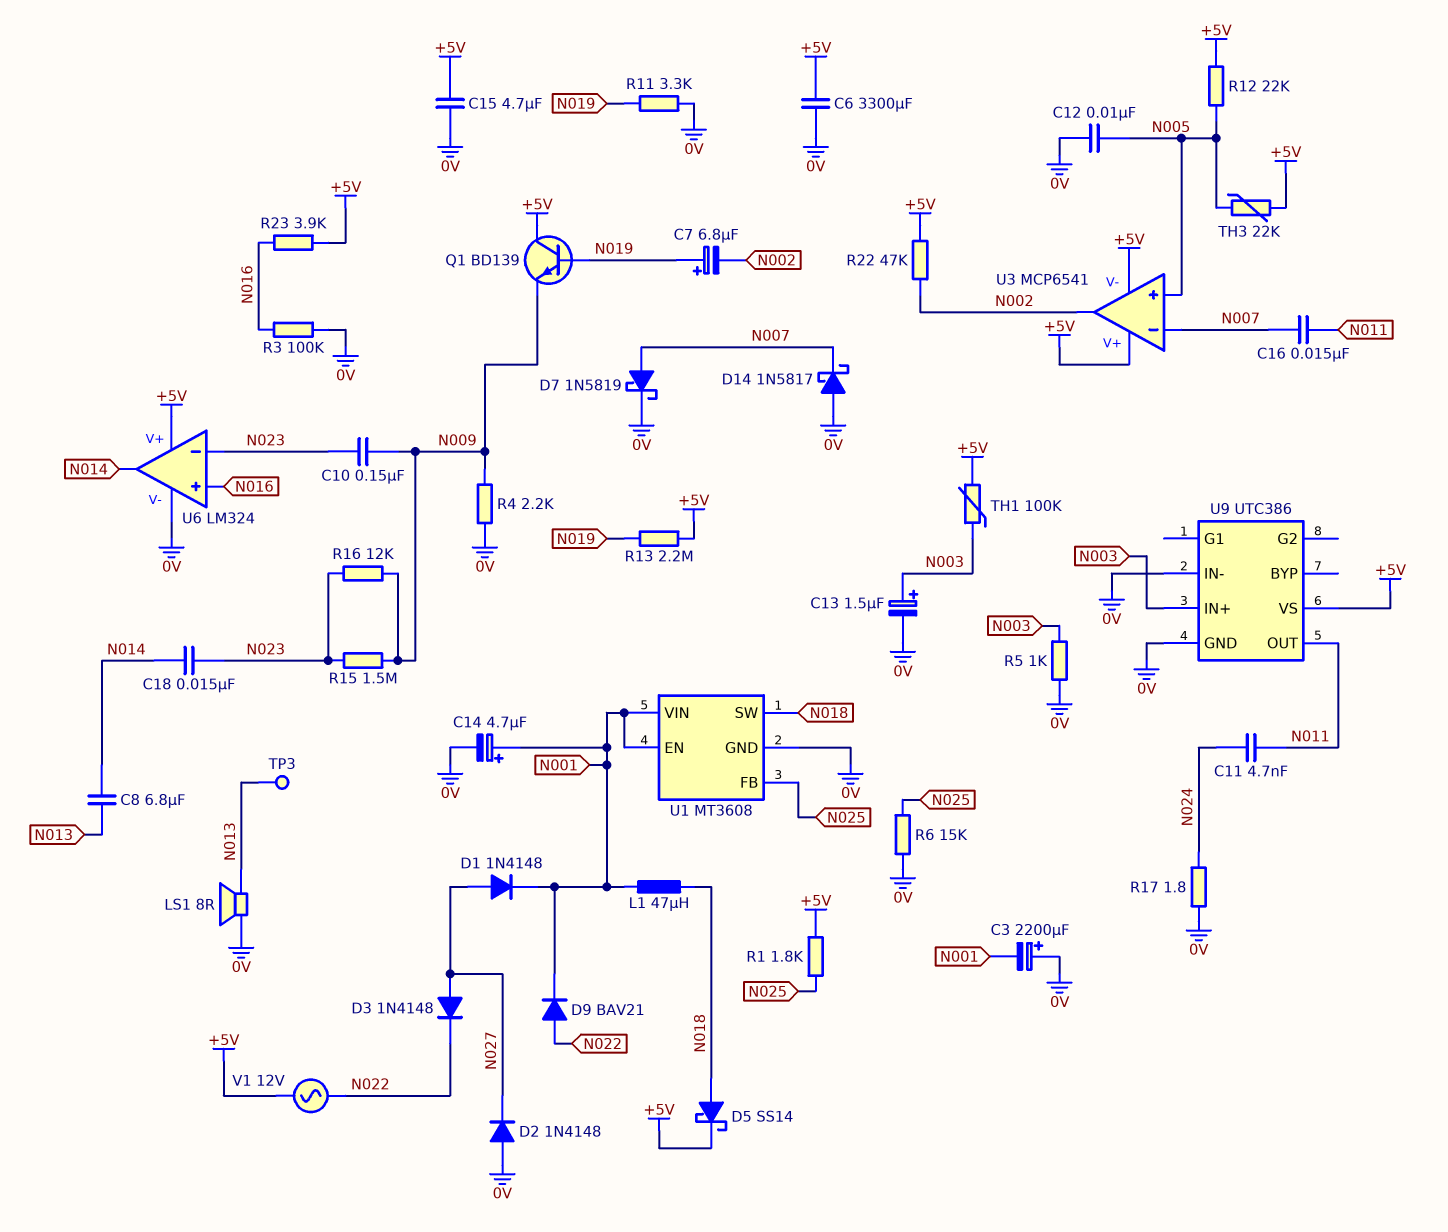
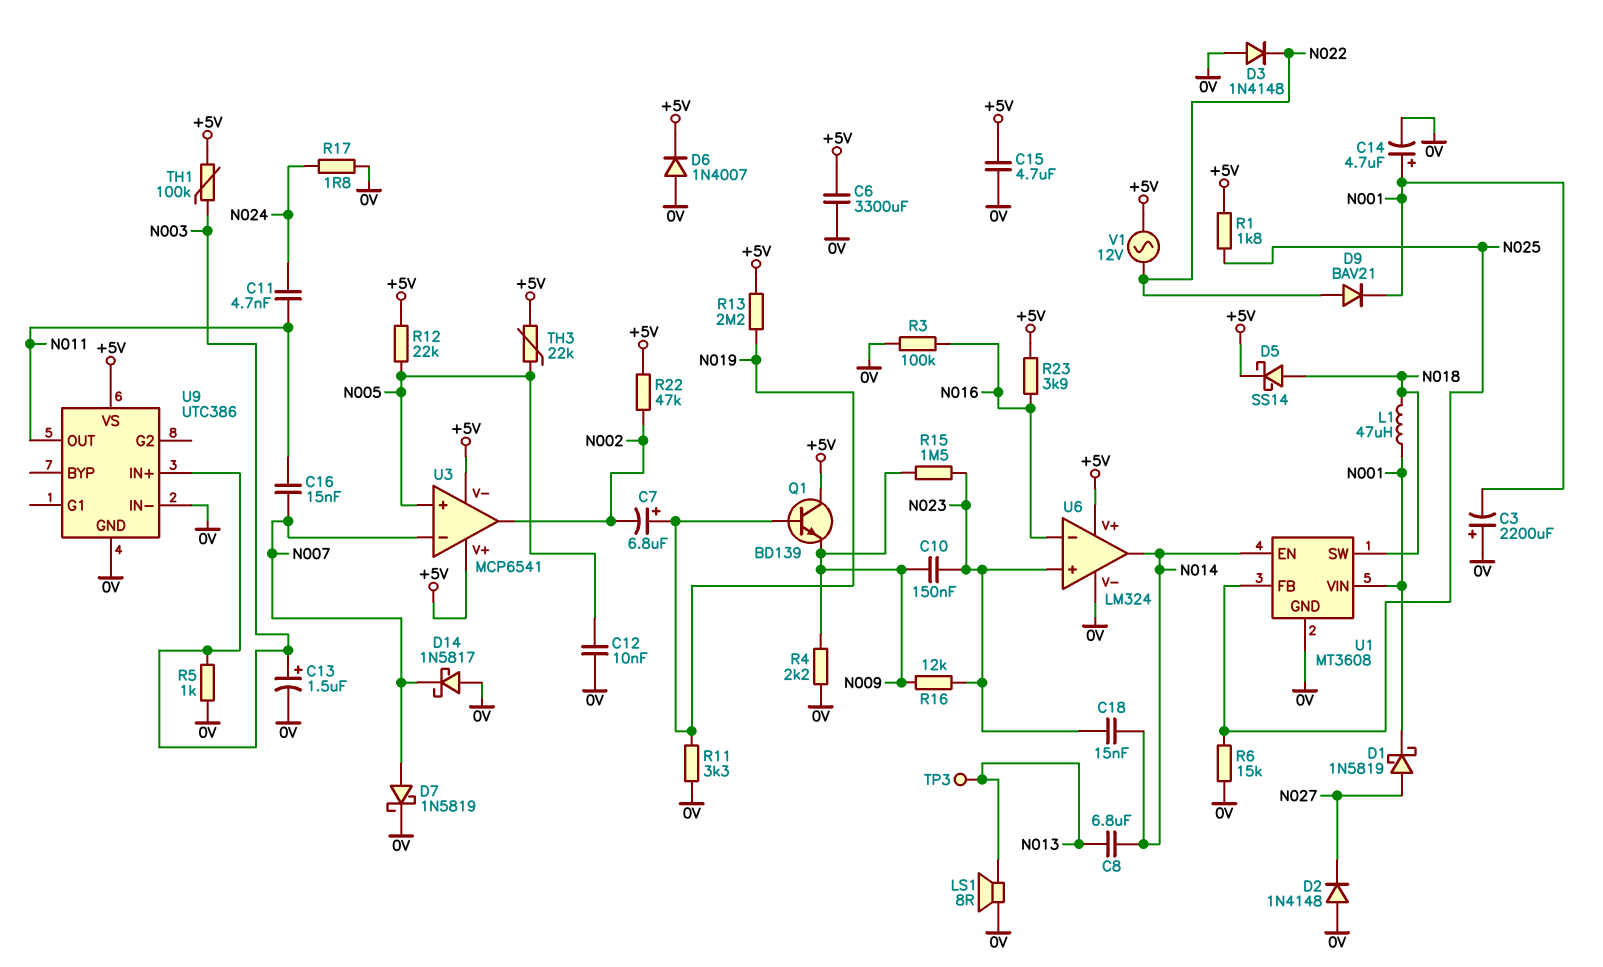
D1: diode 1N4148 (A N027, K N001) -> schottky 1N5819 (A N027, K N001)
D3: diode 1N4148 (A N027, K N022) -> diode 1N4148 (A 0V, K N022)
D6: none -> diode 1N4007 (A 0V, K +5V)
U1 pin EN: N001 -> N014
U6 pin in+: N016 -> N023
U6 pin in-: N023 -> N016

